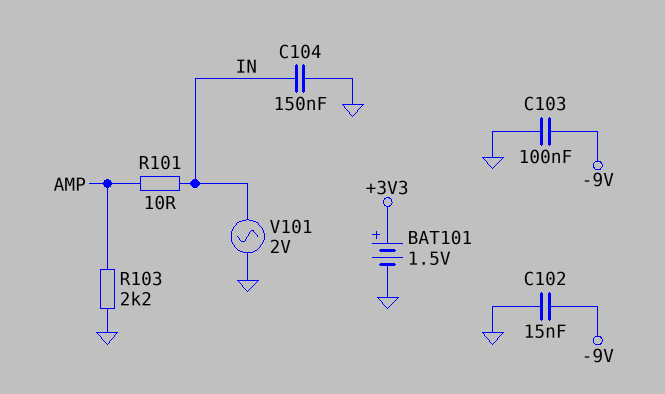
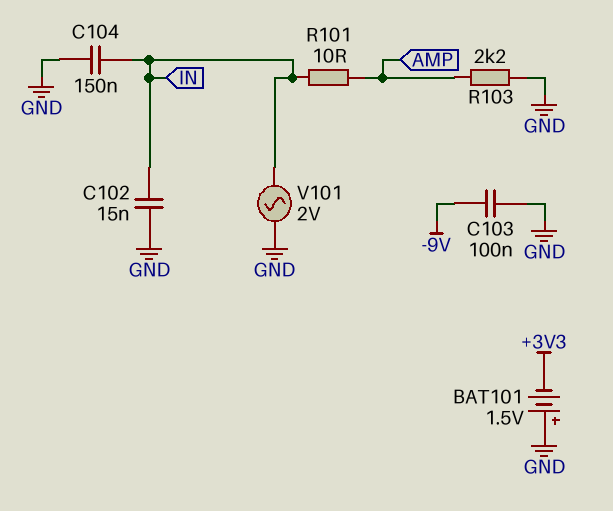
BAT101: 1.5V (plus +3V3, minus GND) -> 1.5V (plus GND, minus +3V3)
C102: 15nF (-9V, GND) -> 15nF (GND, IN)

